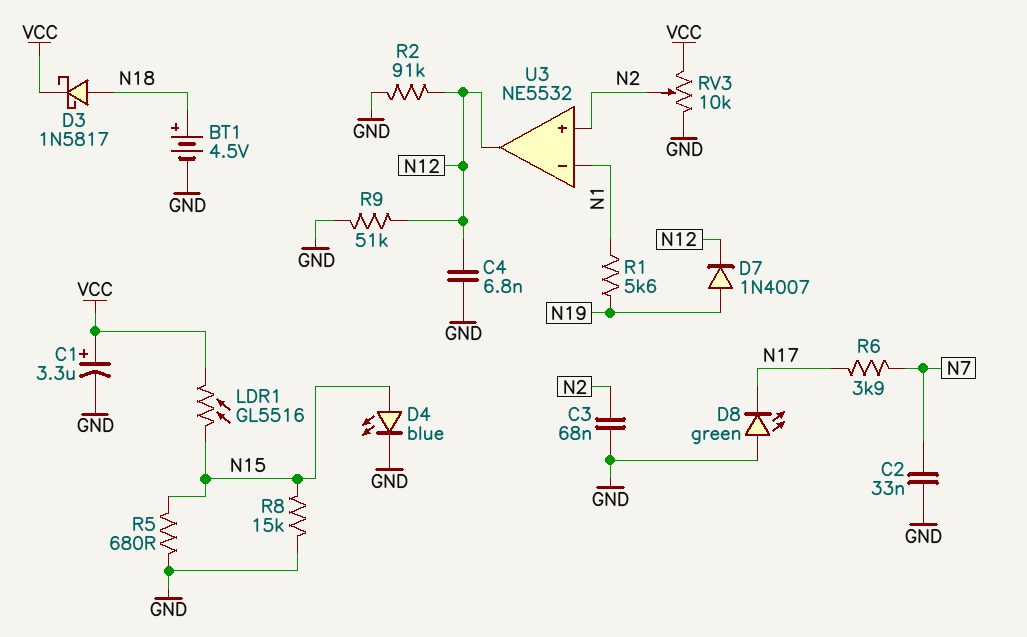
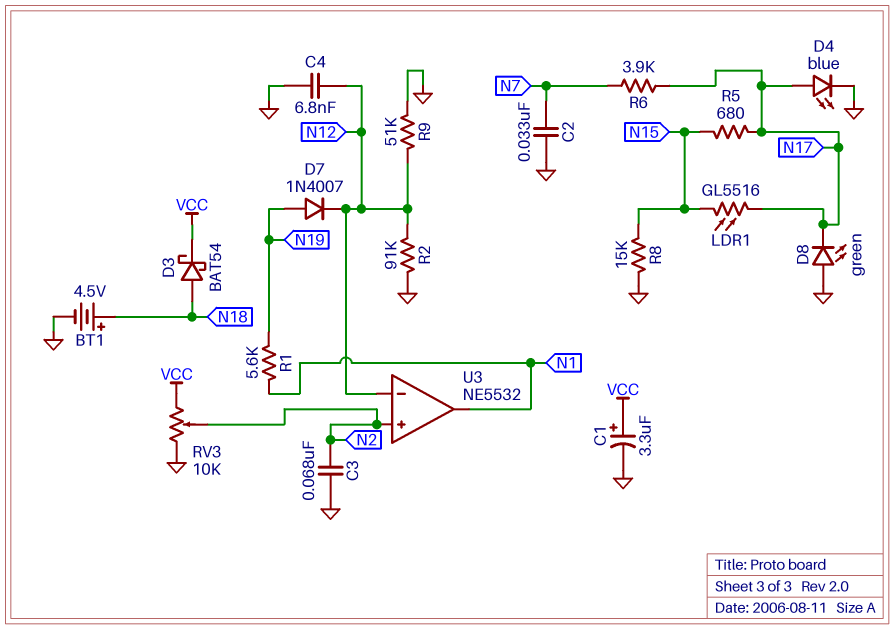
D3: schottky 1N5817 (A N18, K VCC) -> schottky BAT54 (A N18, K VCC)
D4: LED blue (A N15, K GND) -> LED blue (A N17, K GND)
LDR1: GL5516 (N15, VCC) -> GL5516 (N15, N17)
R5: 680 (GND, N15) -> 680 (N15, N17)
U3 pin in-: N1 -> N12
U3 pin out: N12 -> N1

